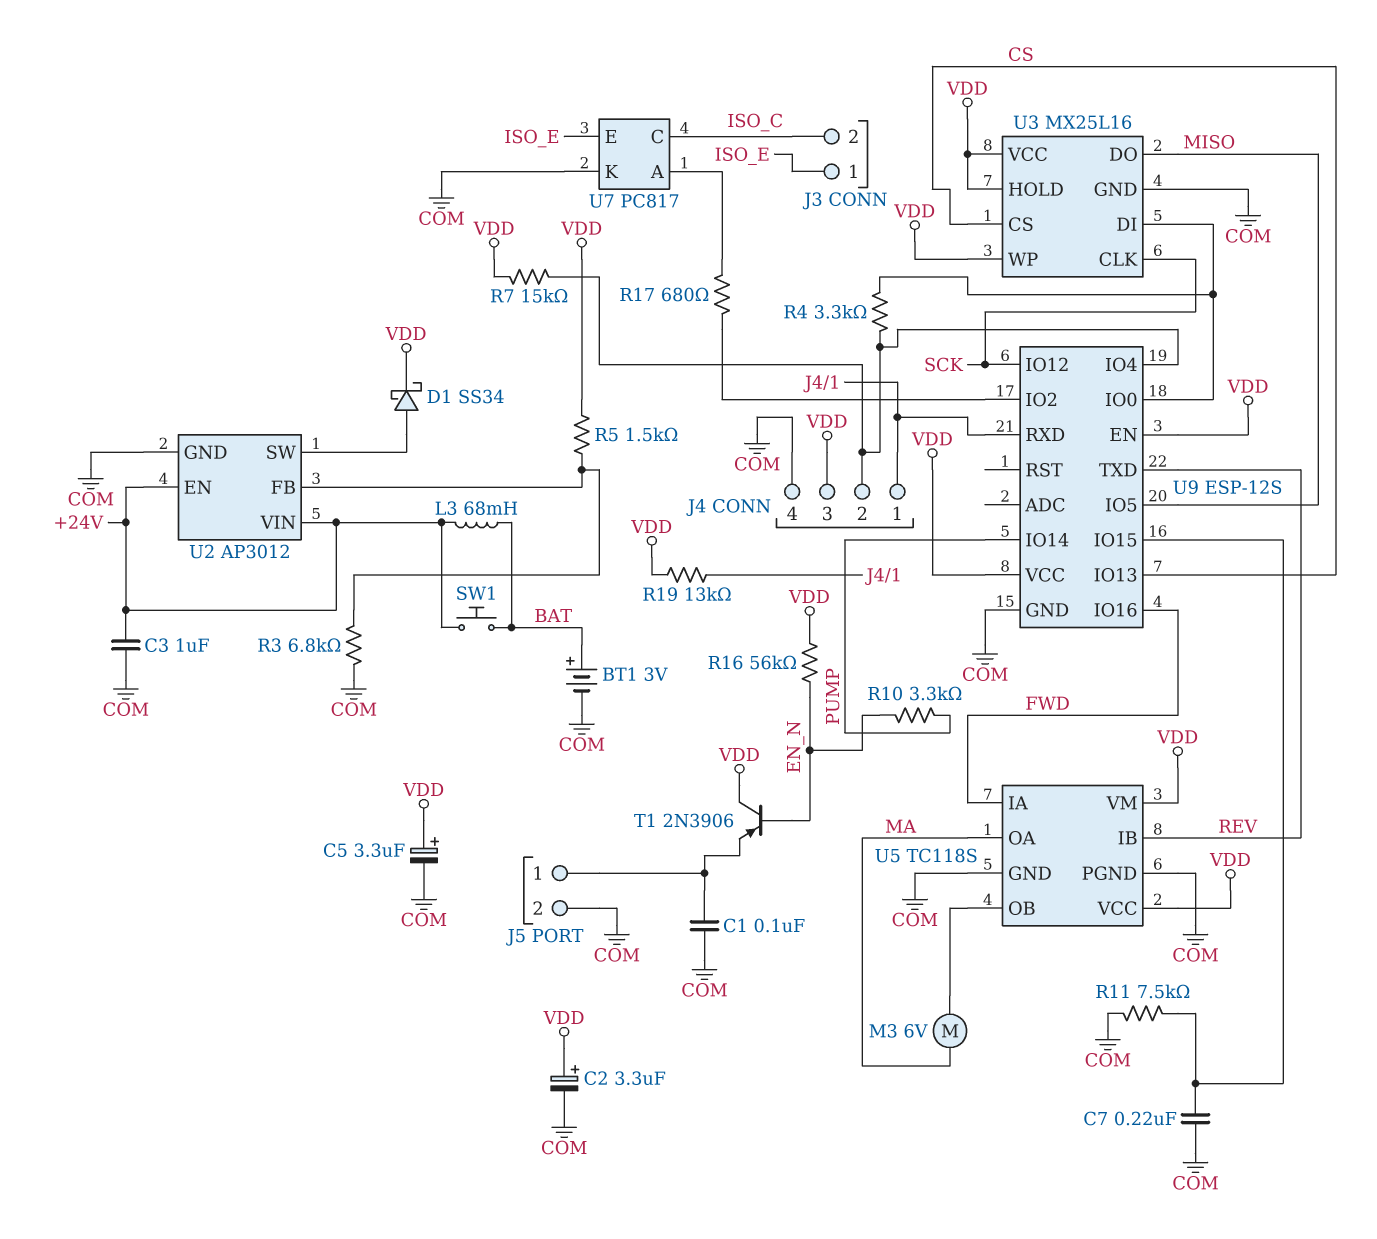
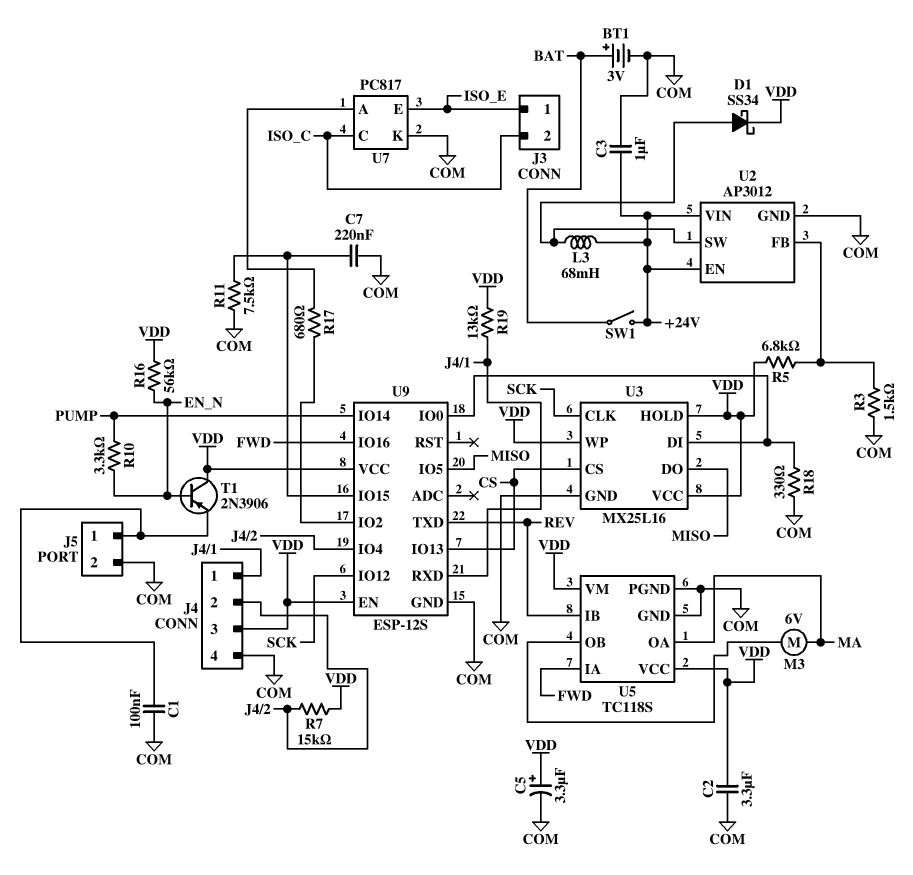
C2: 3.3uF (plus VDD, minus COM) -> 3.3uF (COM, VDD)
L3: 68mH (+24V, BAT) -> 68mH (+24V, U2/SW)
R3: 6.8k (COM, U2/FB) -> 1.5k (COM, U2/FB)
R4: 3.3k (J4/2, U3/DI) -> none
R5: 1.5k (U2/FB, VDD) -> 6.8k (U2/FB, VDD)
R18: none -> 330 (COM, U3/DI)
SW1: button (+24V, BAT) -> switch (+24V, BAT)

